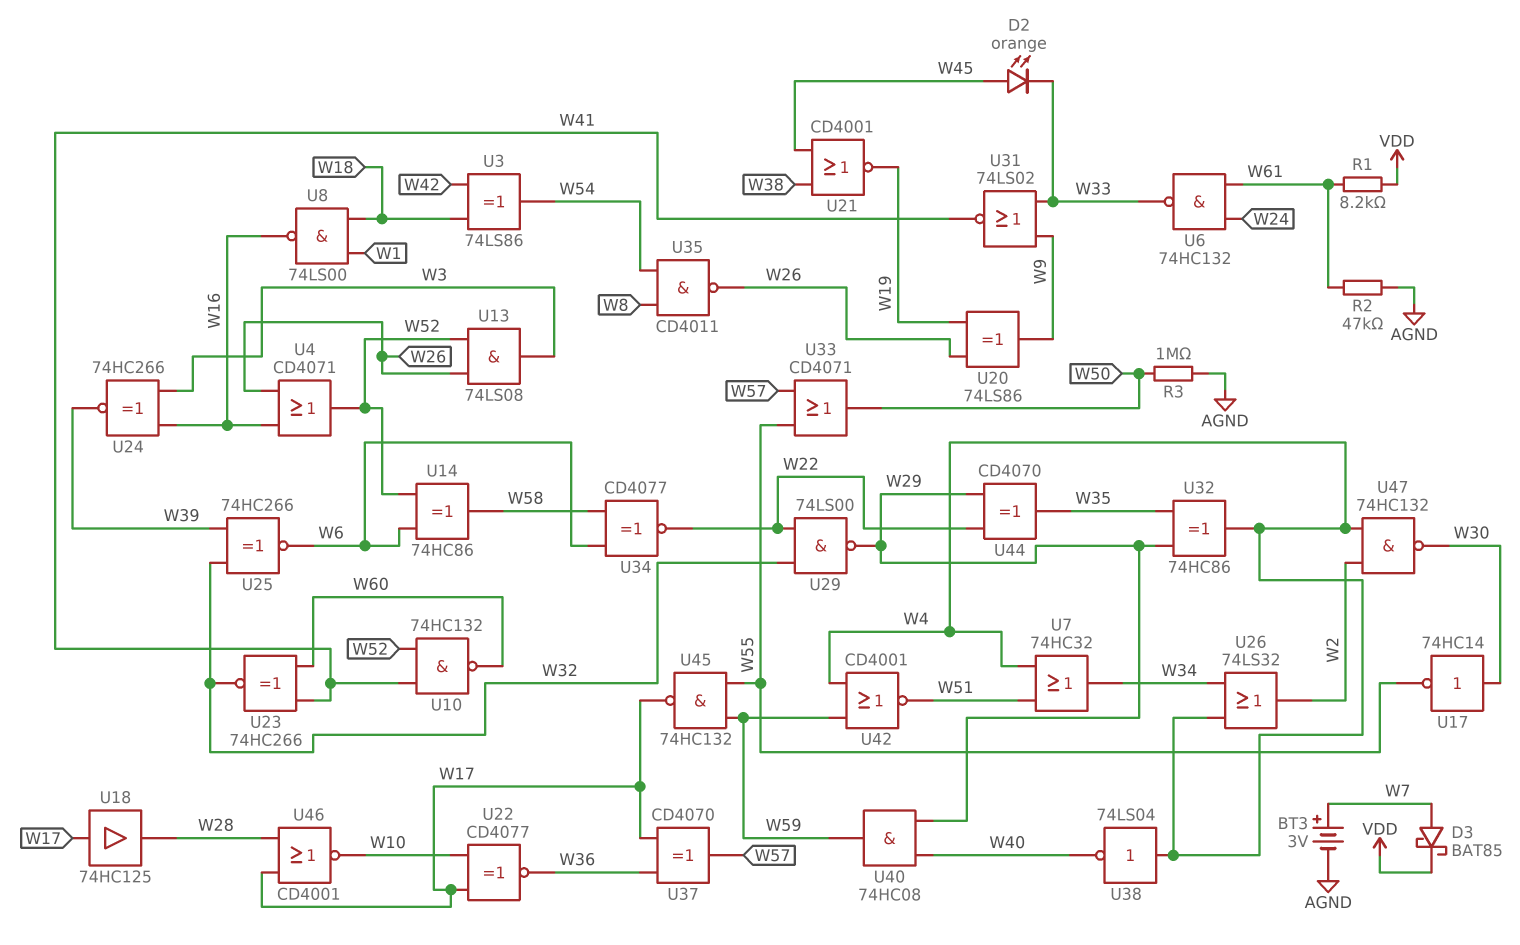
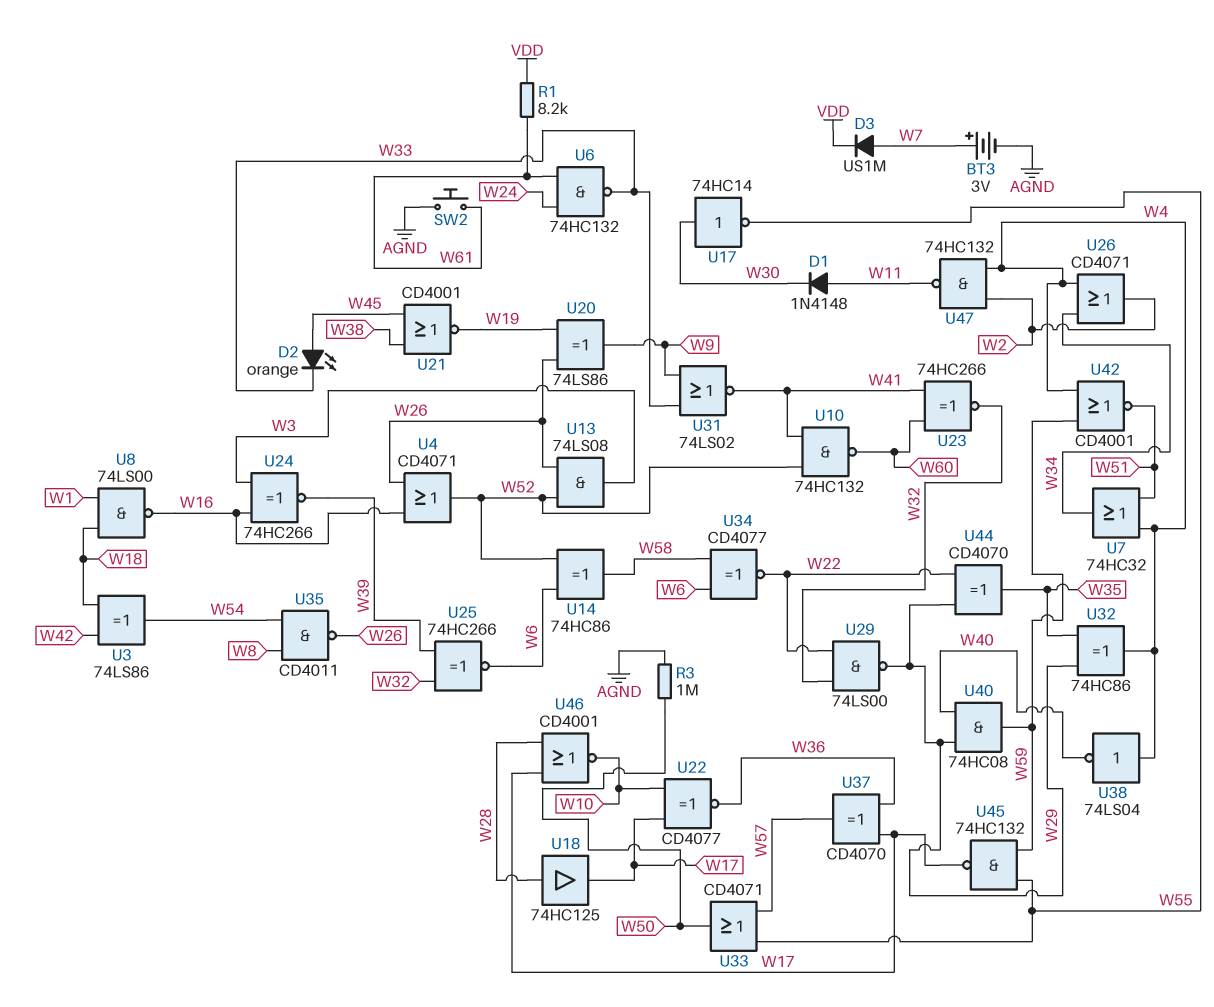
D1: none -> diode 1N4148 (A W11, K W30)
D3: schottky BAT85 (A W7, K VDD) -> diode US1M (A W7, K VDD)
R2: 47k (AGND, W61) -> none
SW2: none -> button (AGND, W61)
U18: buffer 74HC125 (in W17, out W28) -> buffer 74HC125 (in W28, out W17)
U26: OR 74LS32 (in W4, in W34, out W2) -> OR CD4071 (in W4, in W34, out W2)
U47: NAND 74HC132 (in W2, in W4, out W30) -> NAND 74HC132 (in W2, in W4, out W11)

